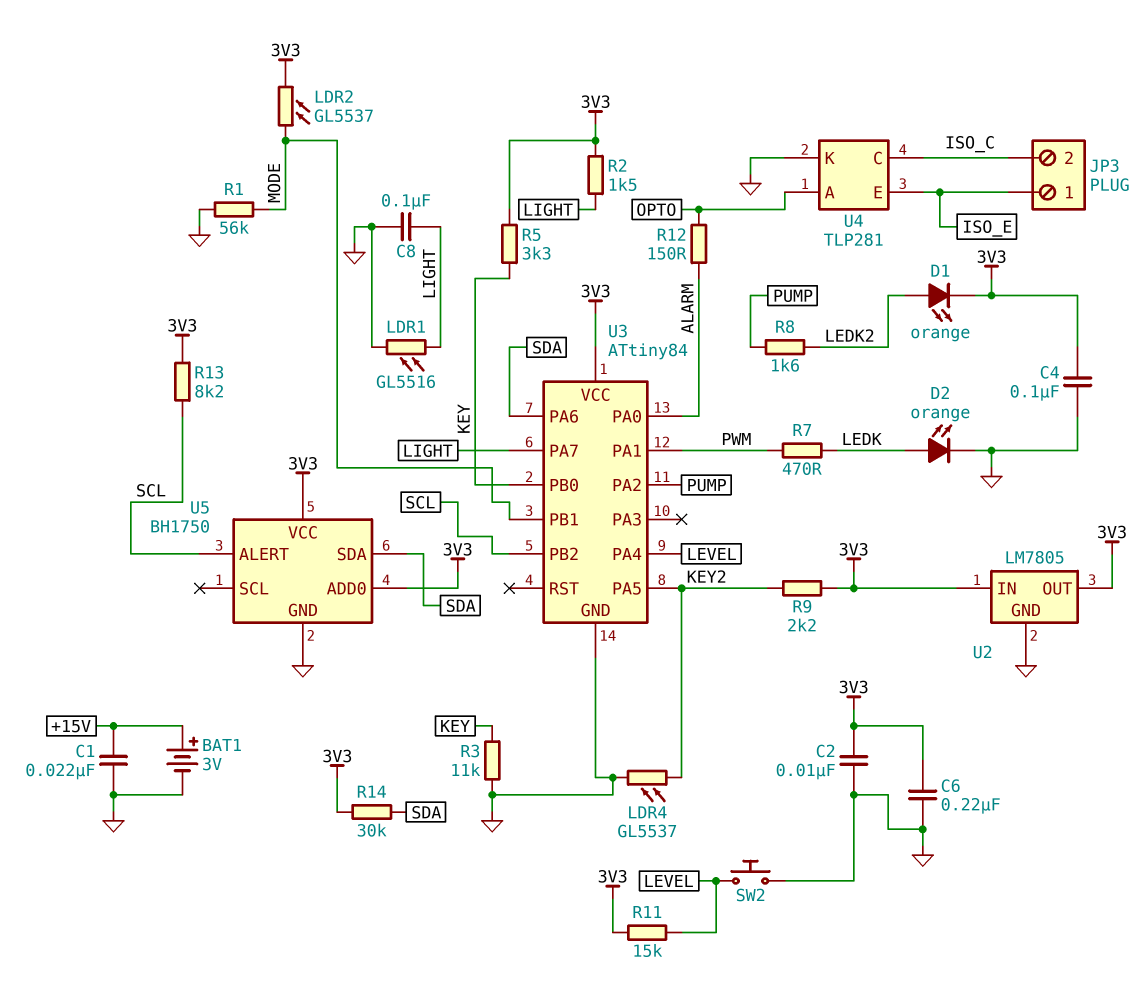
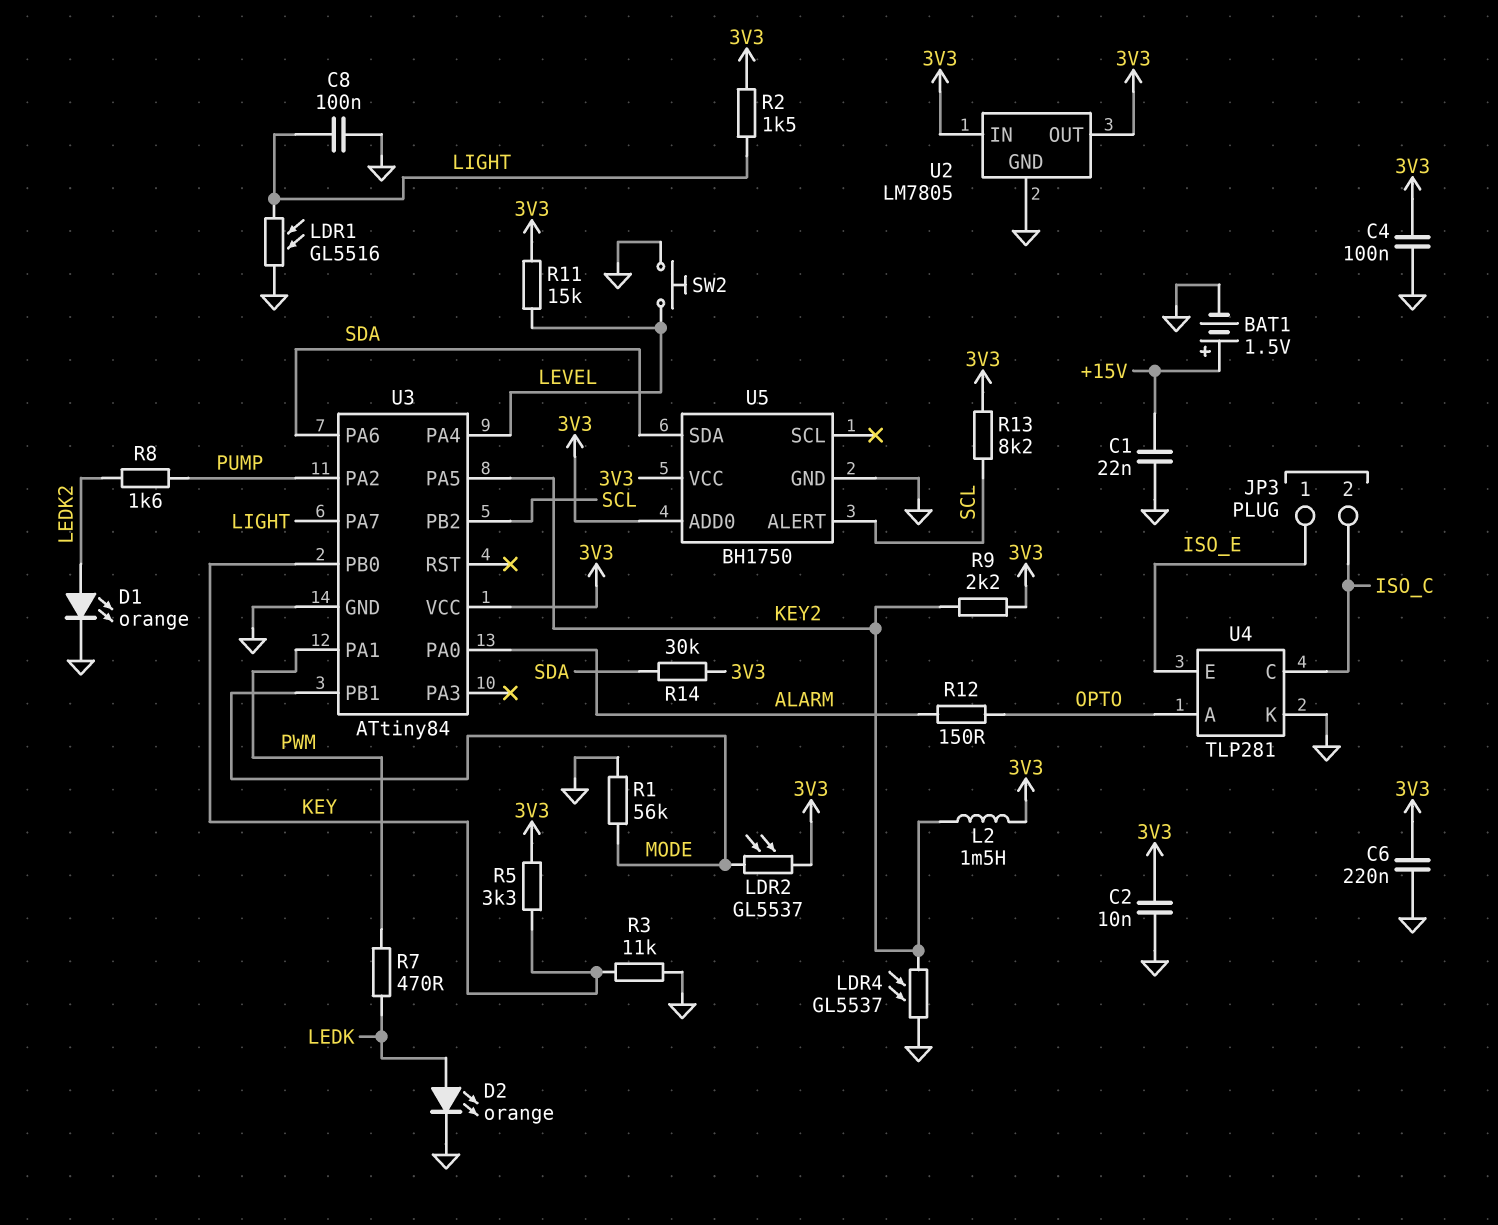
BAT1: 3V (plus +15V, minus GND) -> 1.5V (plus +15V, minus GND)
D1: LED orange (A LEDK2, K 3V3) -> LED orange (A LEDK2, K GND)
L2: none -> 1.5mH (3V3, KEY2)

